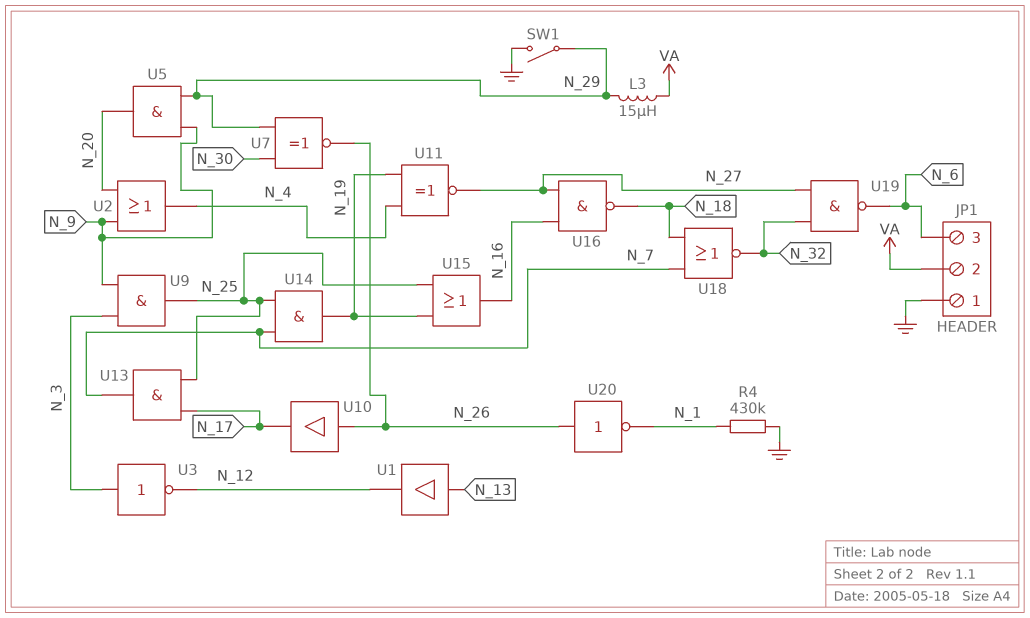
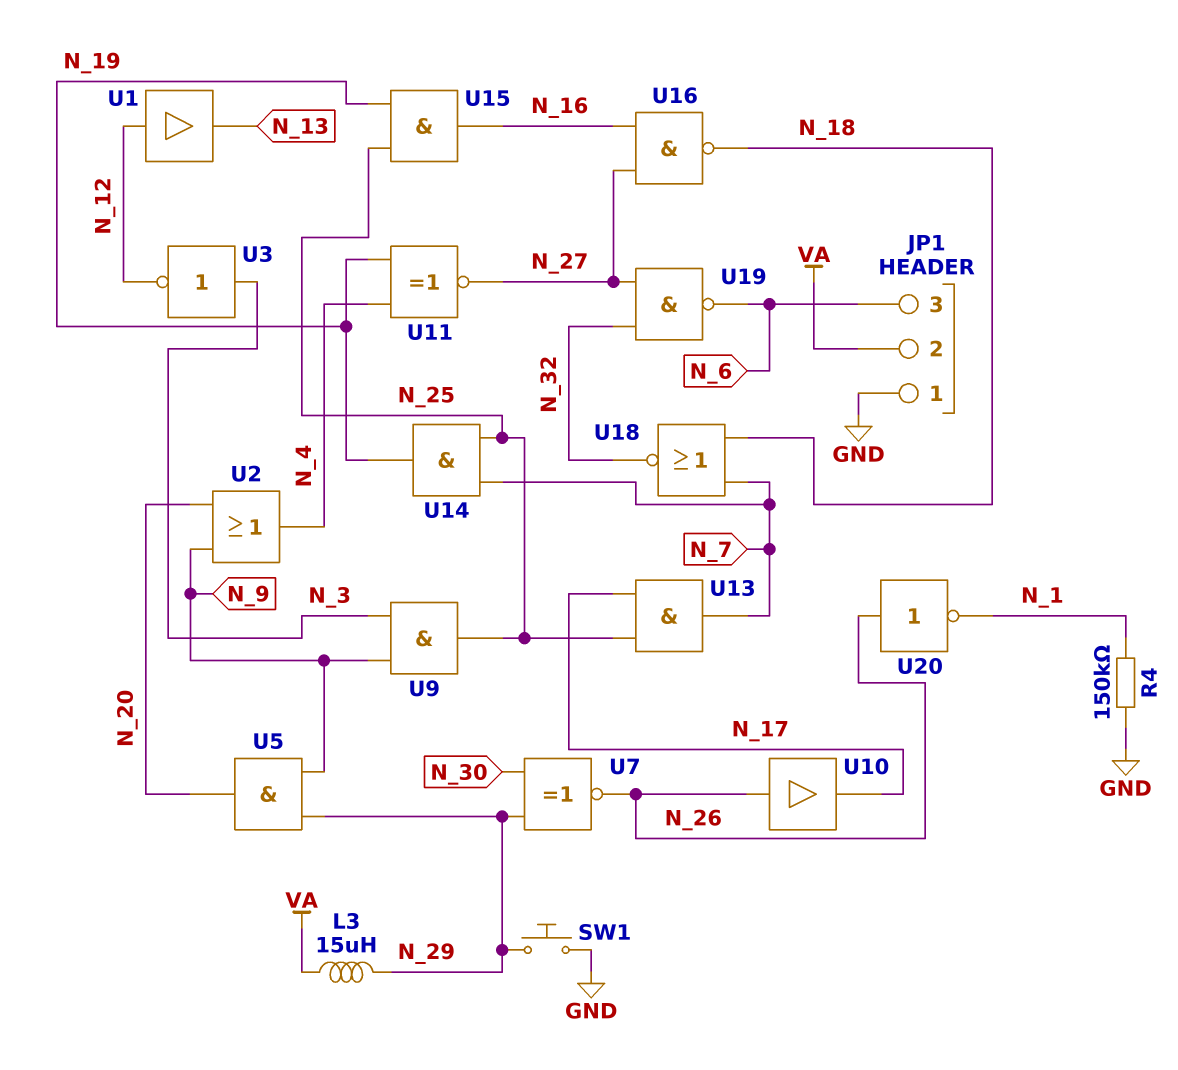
R4: 430k (GND, N_1) -> 150k (GND, N_1)
SW1: switch (GND, N_29) -> button (GND, N_29)
U1: buffer (in N_13, out N_12) -> buffer (in N_12, out N_13)
U15: OR (in N_19, in N_25, out N_16) -> AND (in N_19, in N_25, out N_16)

